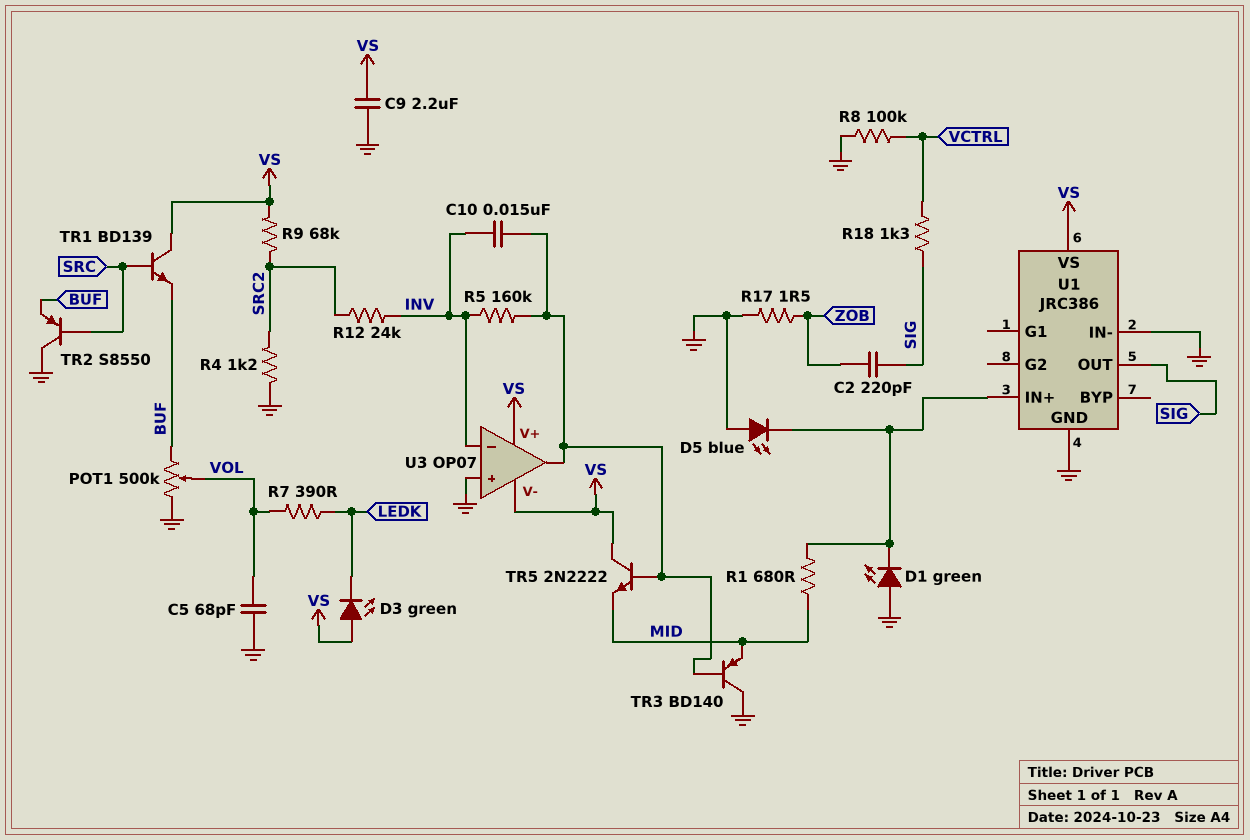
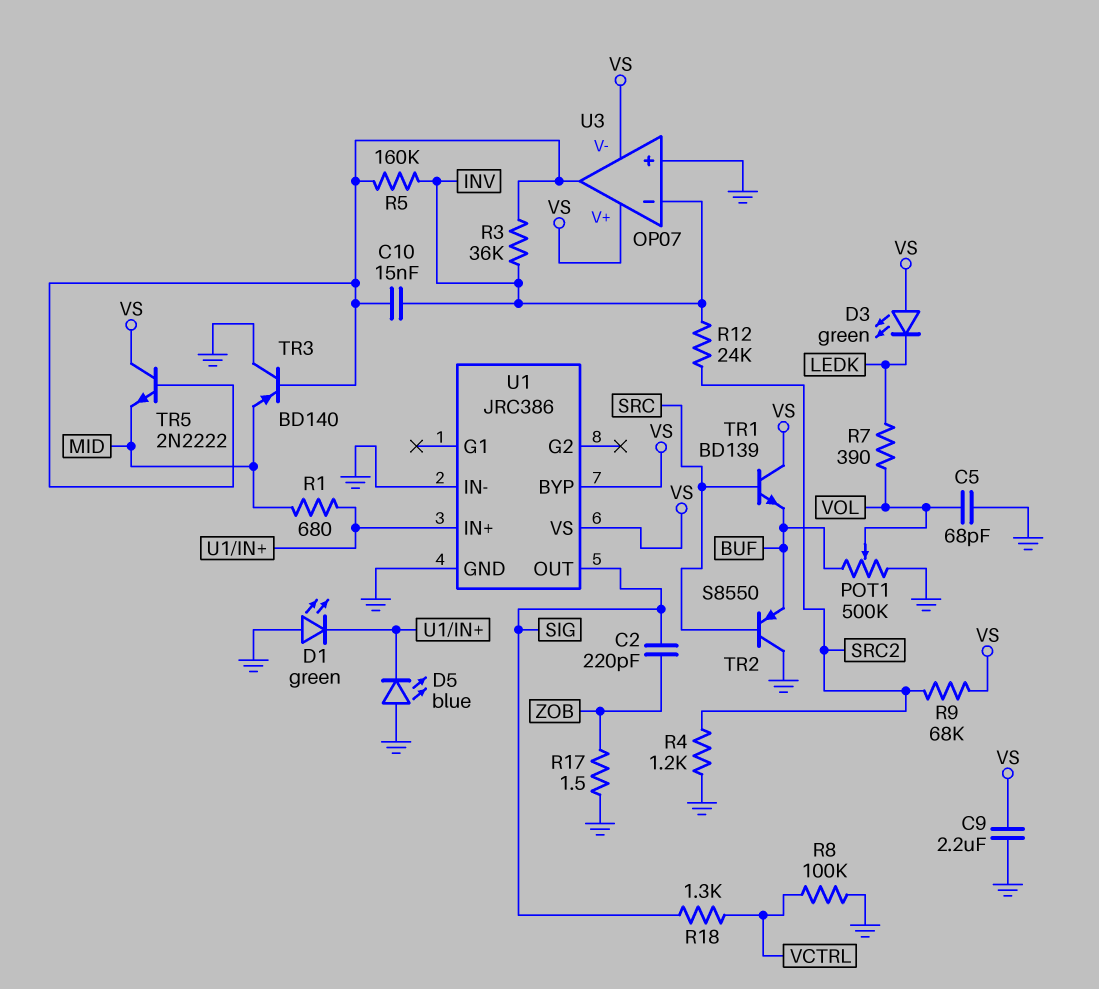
R3: none -> 36k (INV, U3/out)
U1 pin BYP: none -> VS

